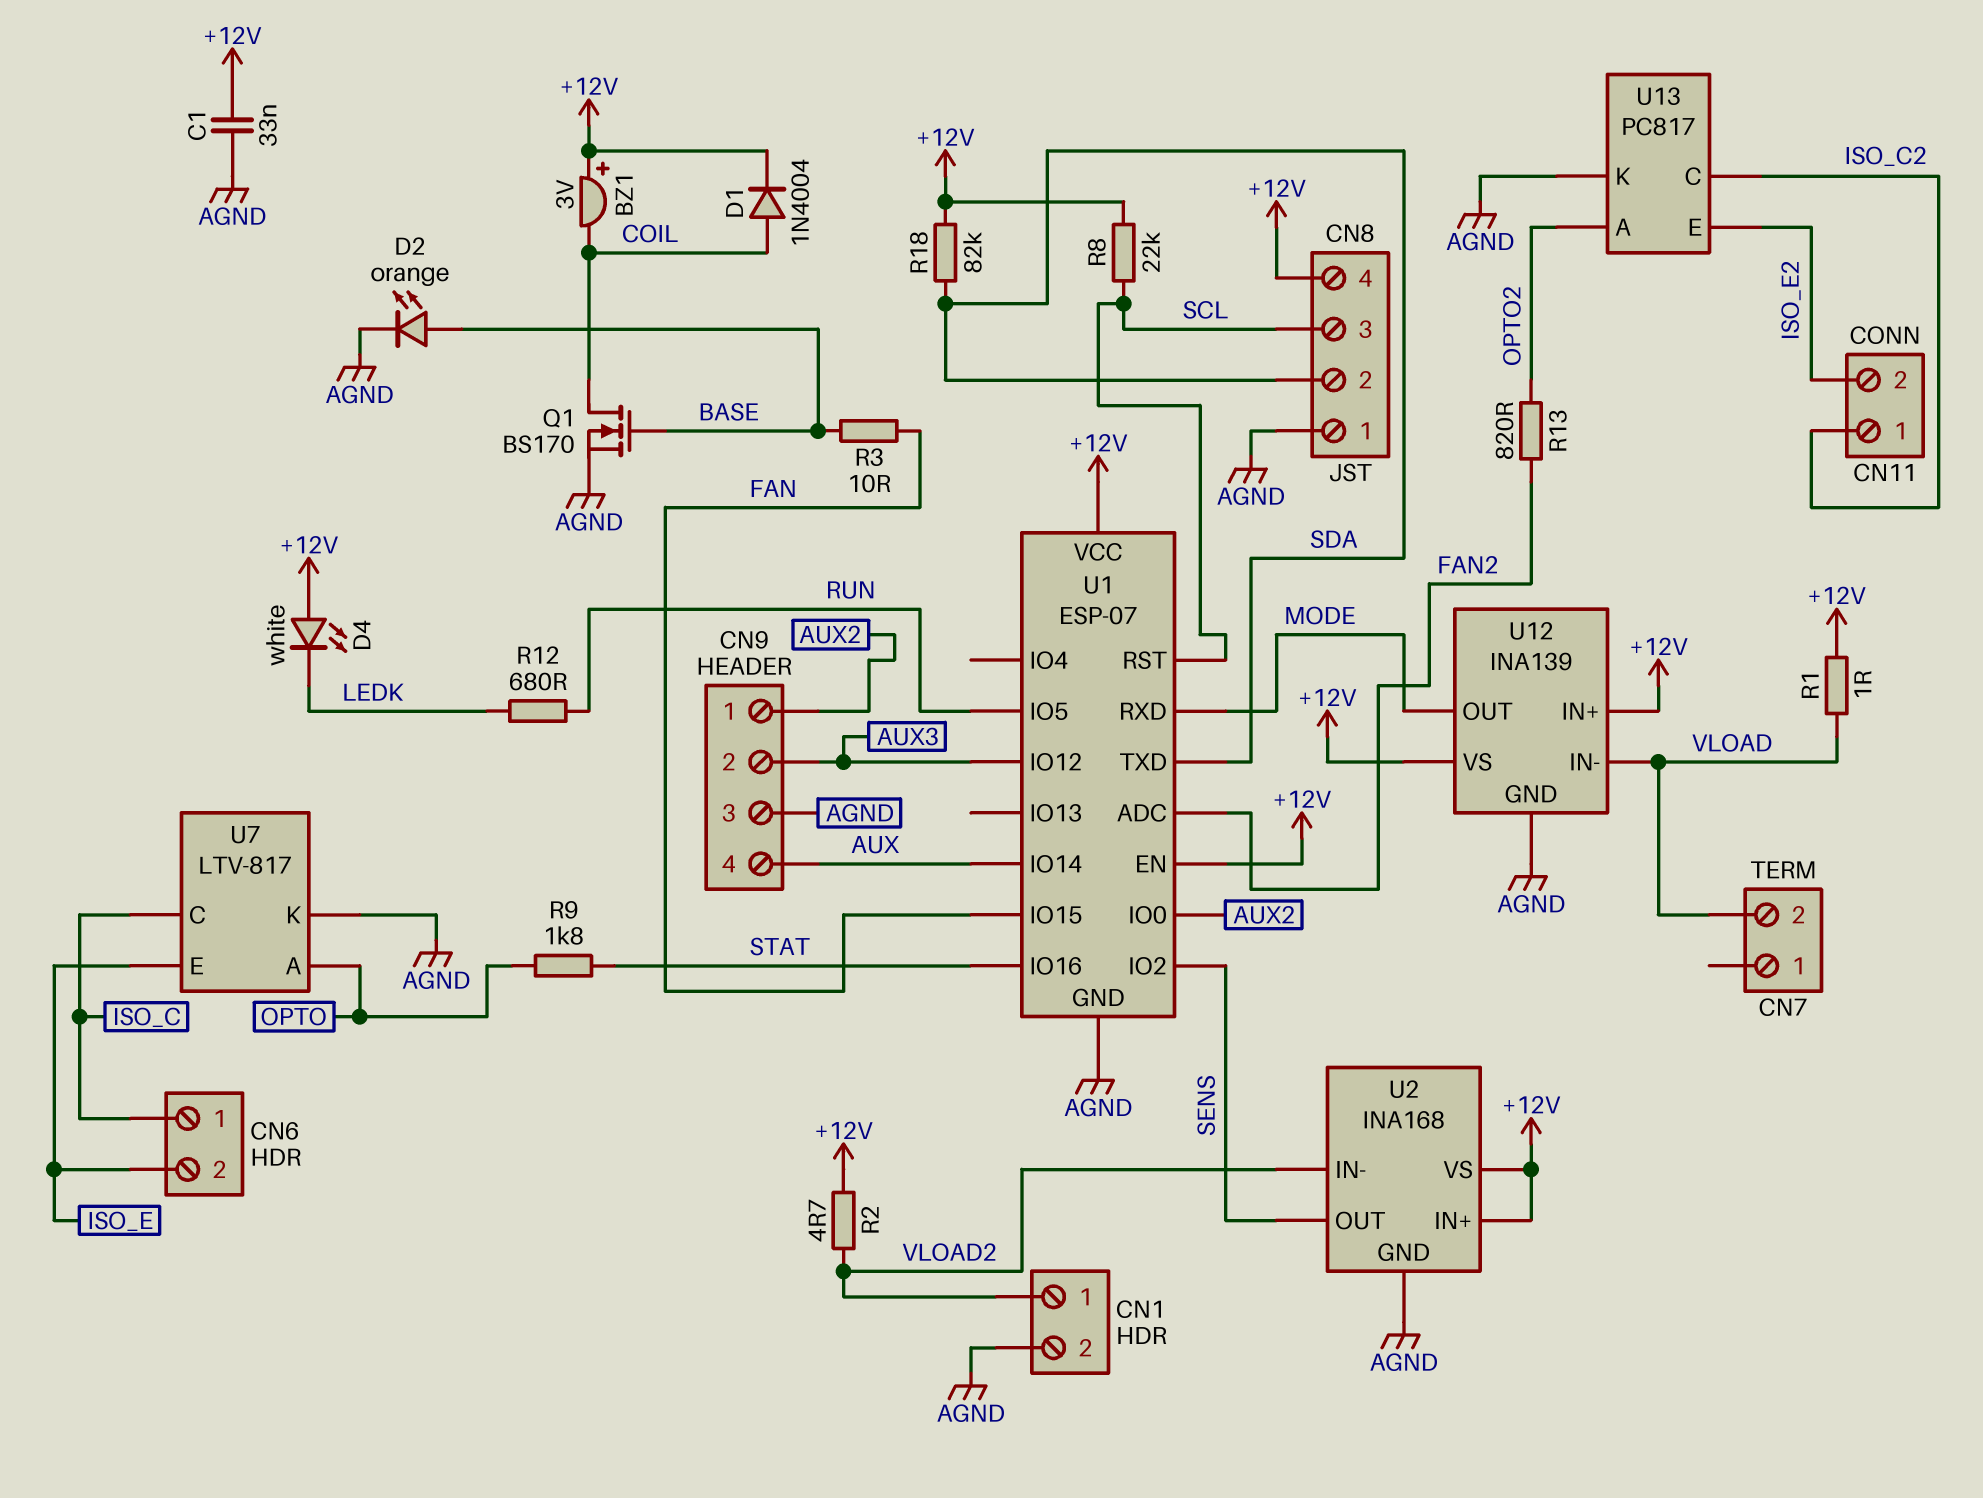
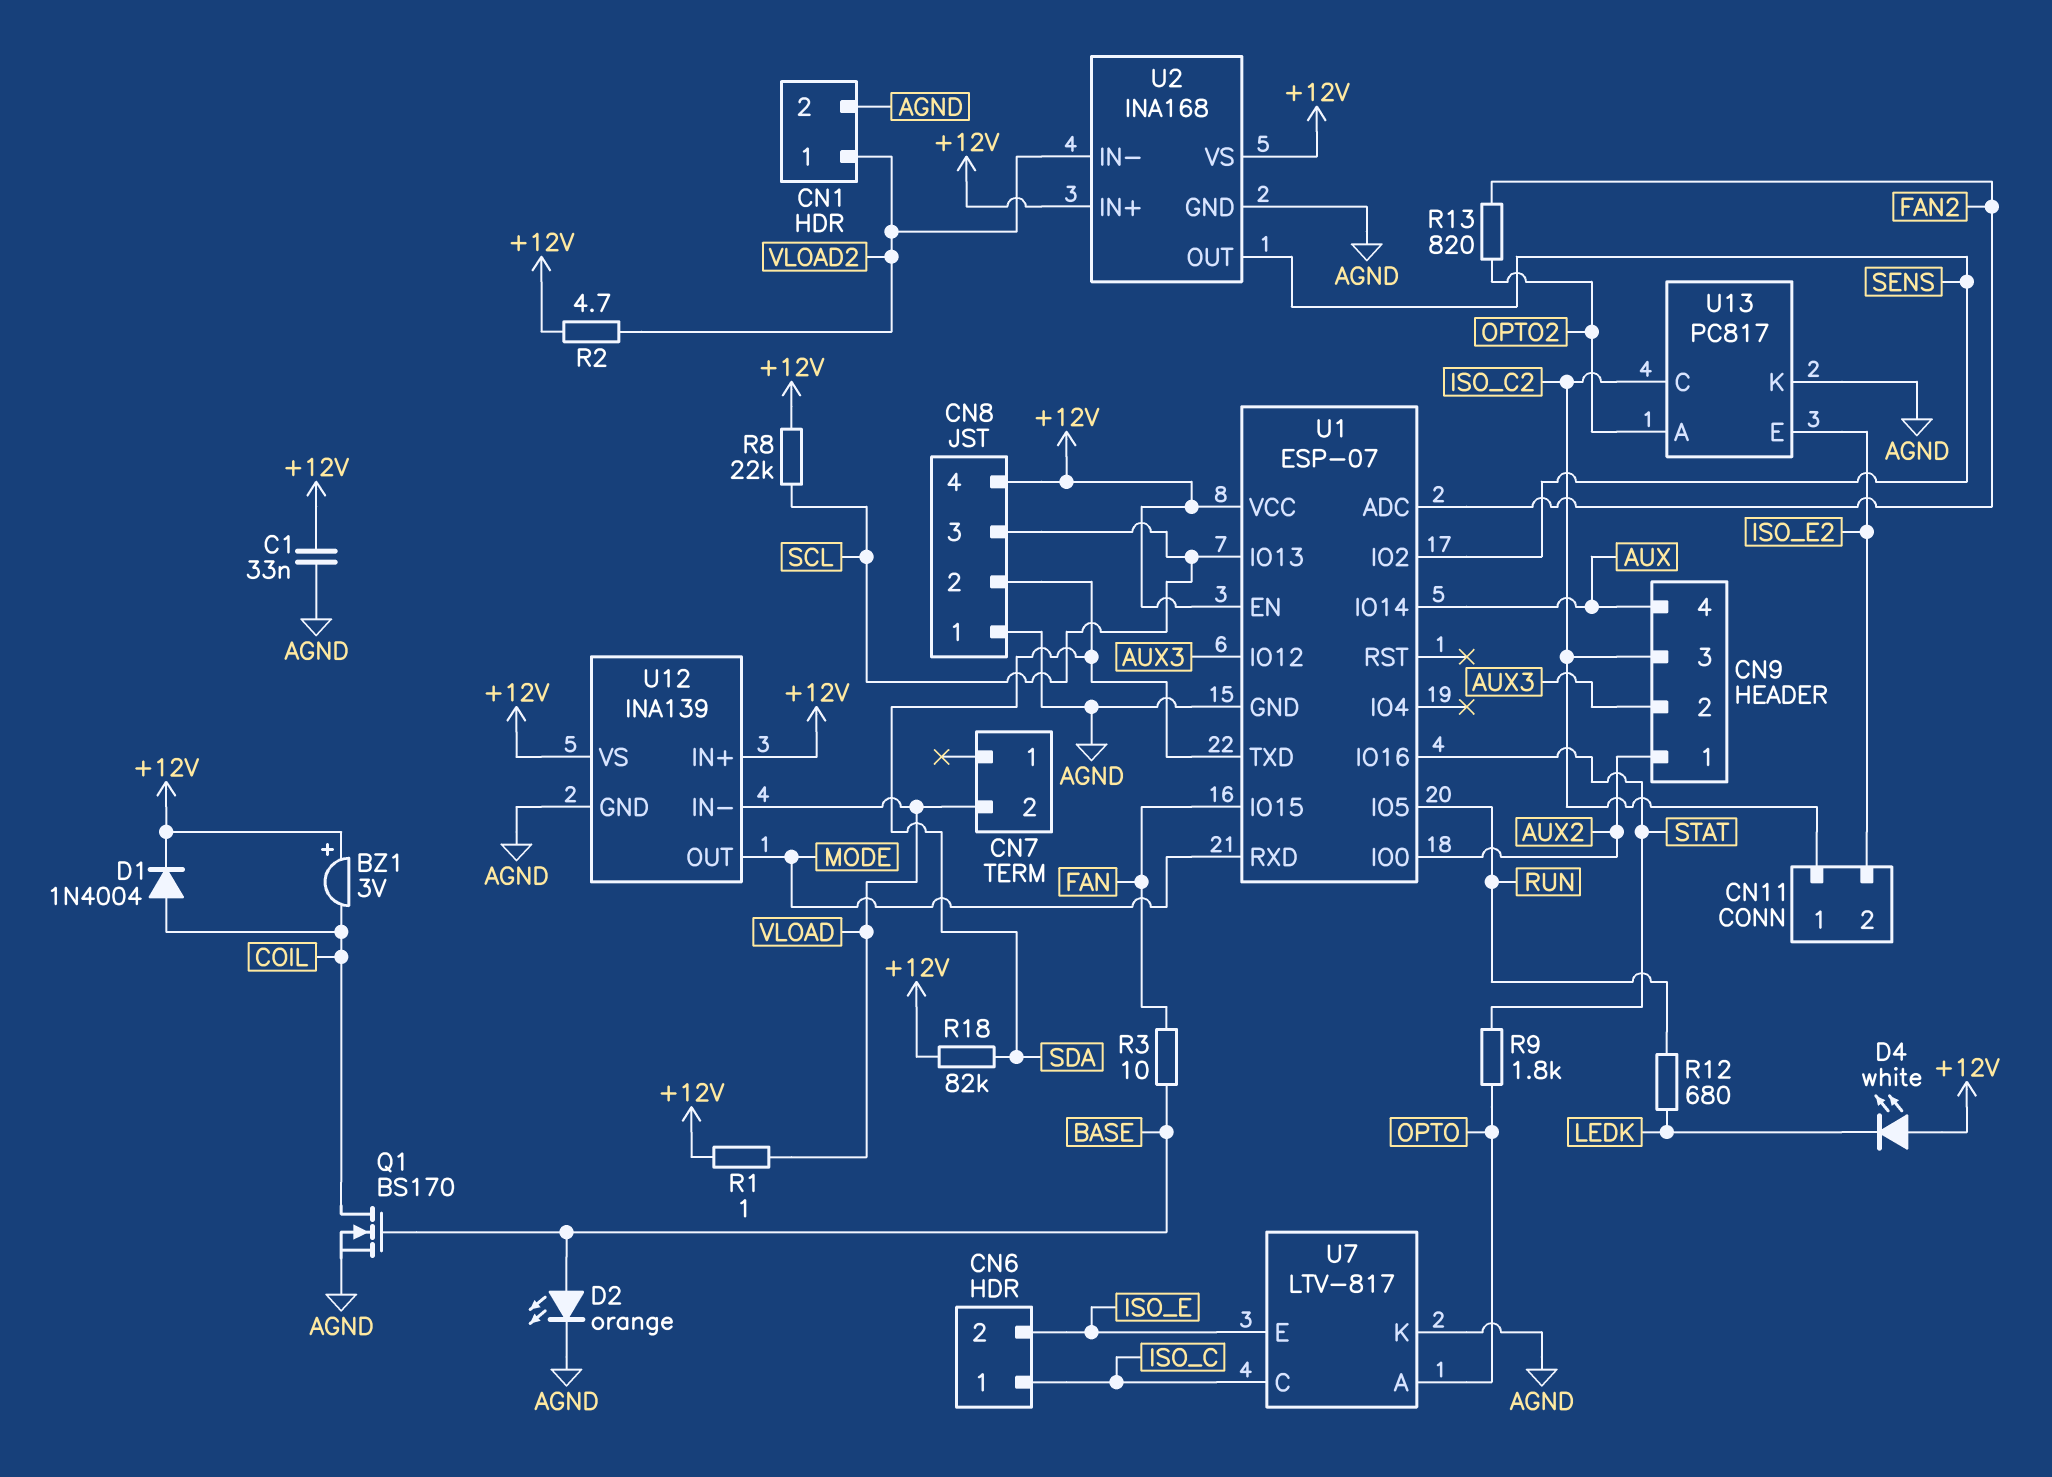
CN9 pin 3: AGND -> ISO_C2
U1 pin IO13: none -> SCL
U1 pin RST: SCL -> none

